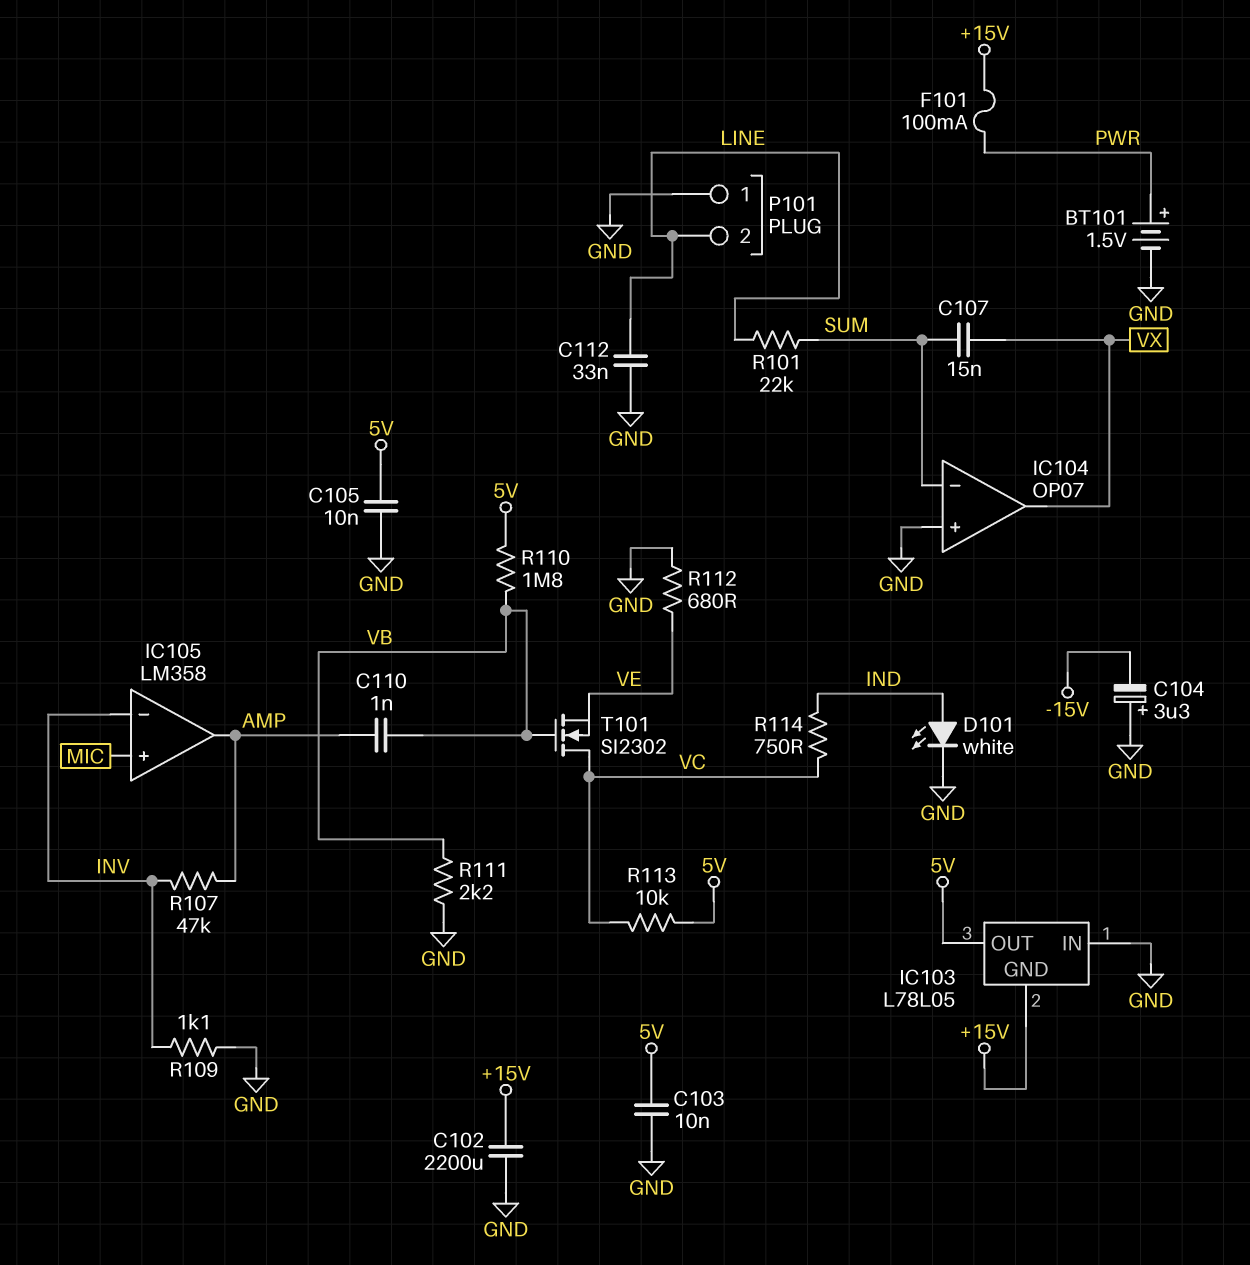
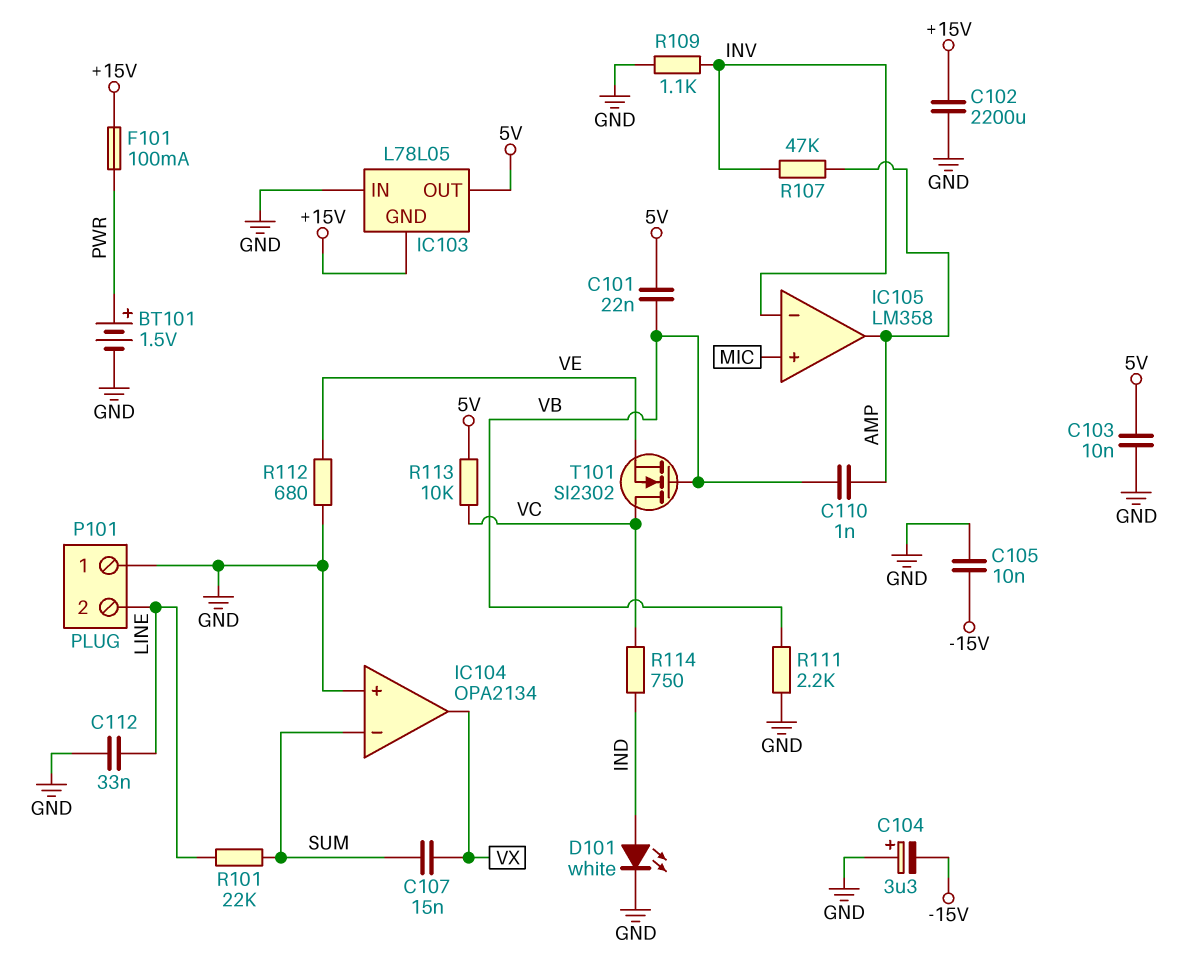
C101: none -> 22nF (5V, VB)
C105: 10nF (5V, GND) -> 10nF (-15V, GND)
IC104: OP07 -> OPA2134
R110: 1.8M (5V, VB) -> none

